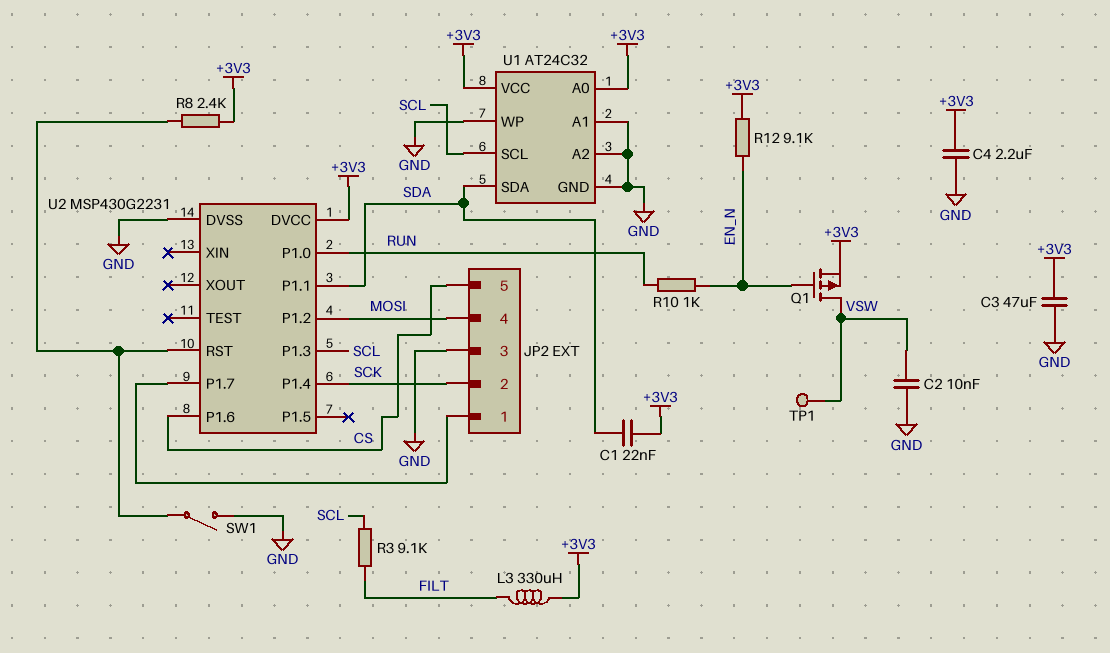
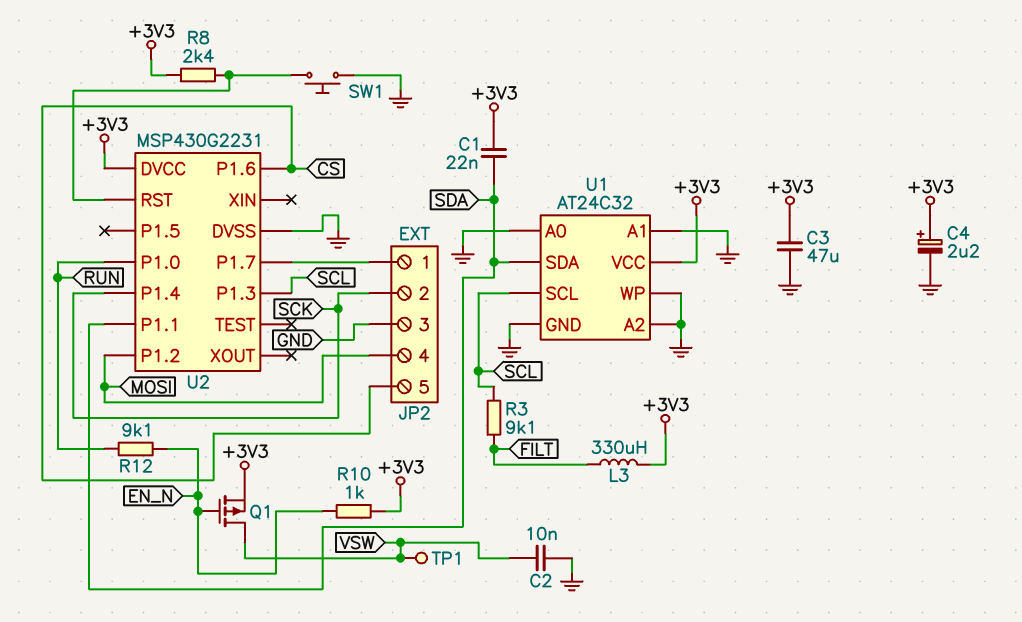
C4: 2.2uF (+3V3, GND) -> 2.2uF (plus +3V3, minus GND)
R10: 1k (EN_N, RUN) -> 1k (+3V3, EN_N)
R12: 9.1k (+3V3, EN_N) -> 9.1k (EN_N, RUN)
SW1: switch (GND, U2/RST) -> button (GND, U2/RST)
U1 pin A0: +3V3 -> GND

